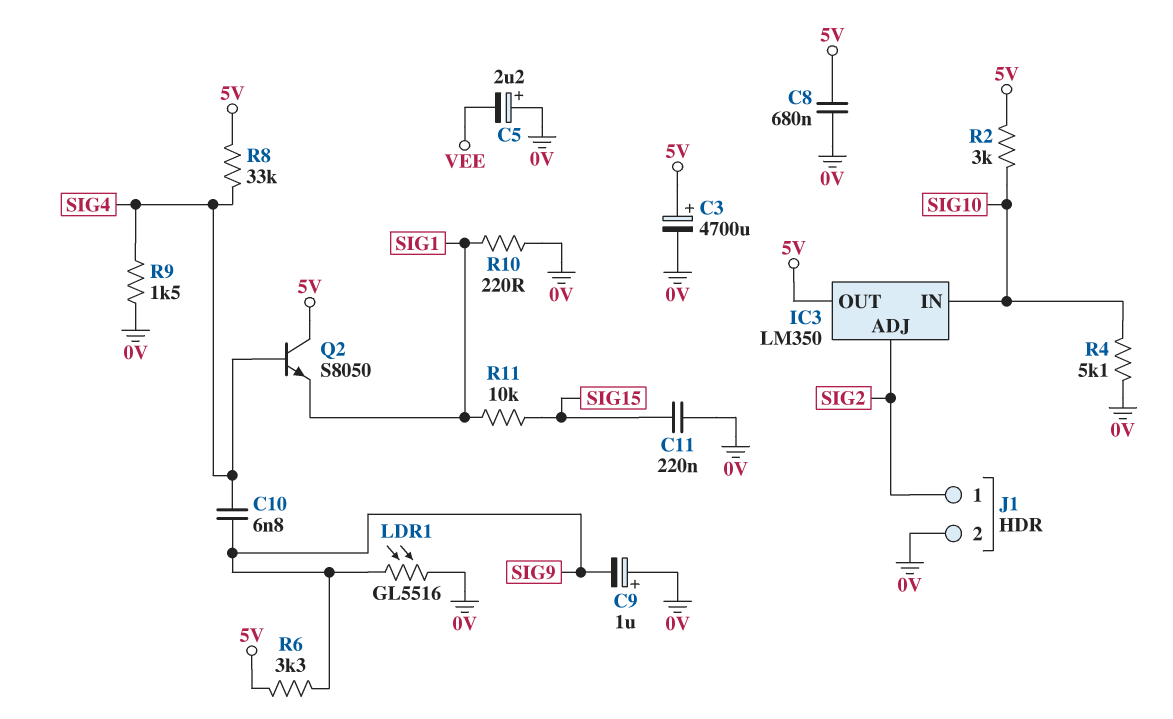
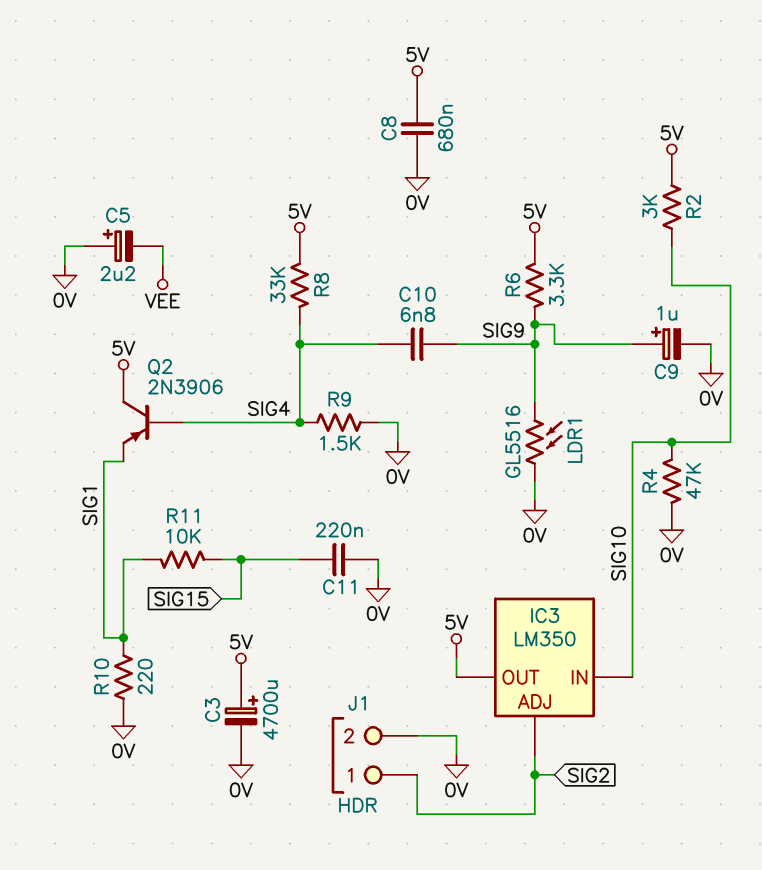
C9: 1uF (plus 0V, minus SIG9) -> 1uF (plus SIG9, minus 0V)
Q2: NPN S8050 (B SIG4, C 5V, E SIG1) -> PNP 2N3906 (B SIG4, C 5V, E SIG1)
R4: 5.1k (0V, SIG10) -> 47k (0V, SIG10)

